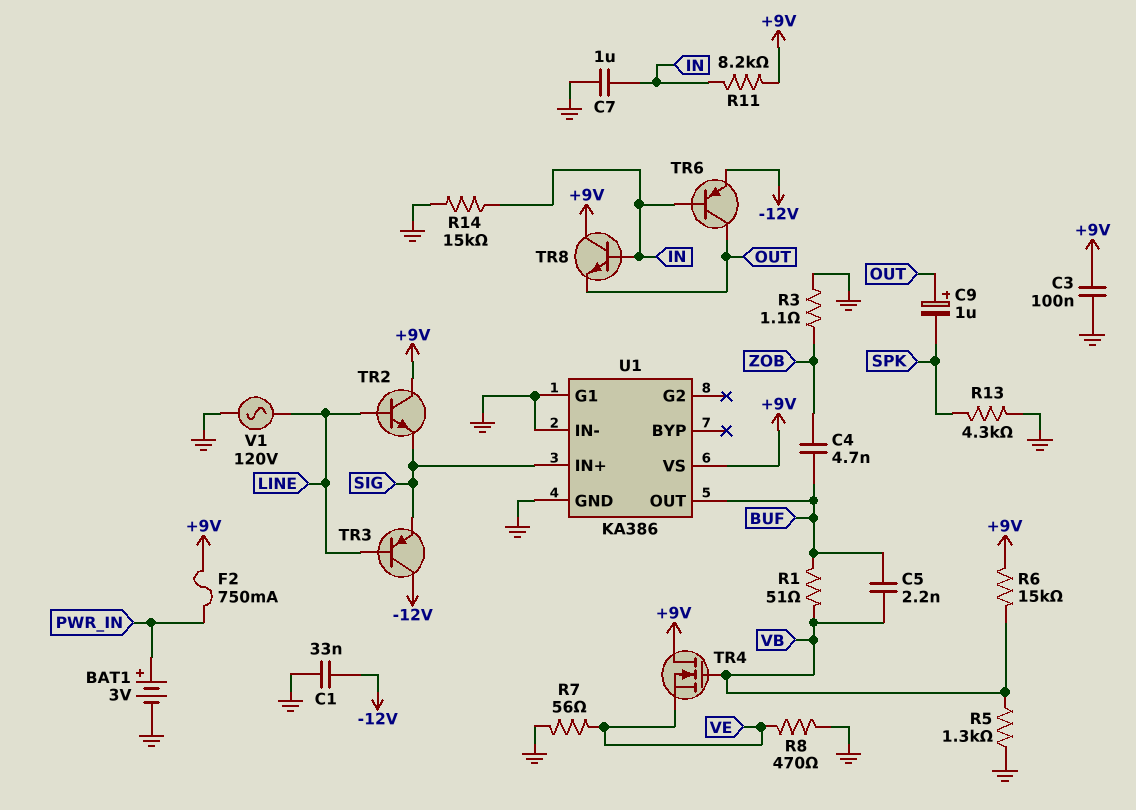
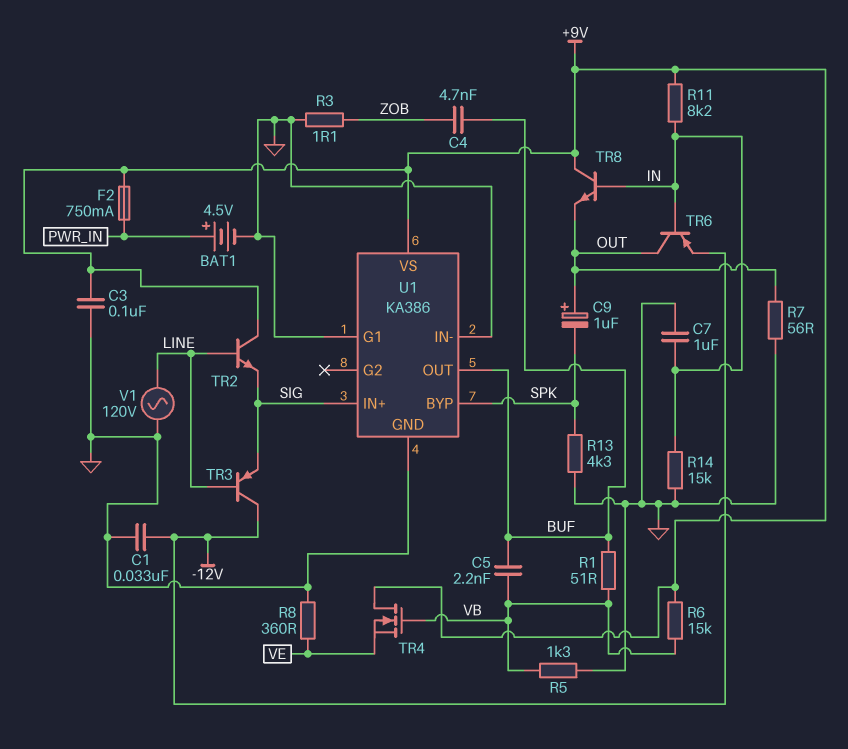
BAT1: 3V (plus PWR_IN, minus GND) -> 4.5V (plus PWR_IN, minus GND)
R7: 56 (GND, VE) -> 56 (GND, OUT)
R8: 470 (GND, VE) -> 360 (GND, VE)
U1 pin BYP: none -> SPK

